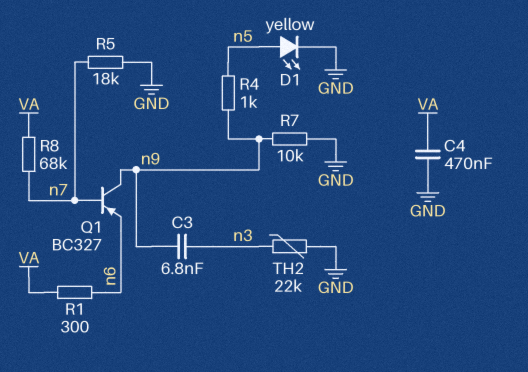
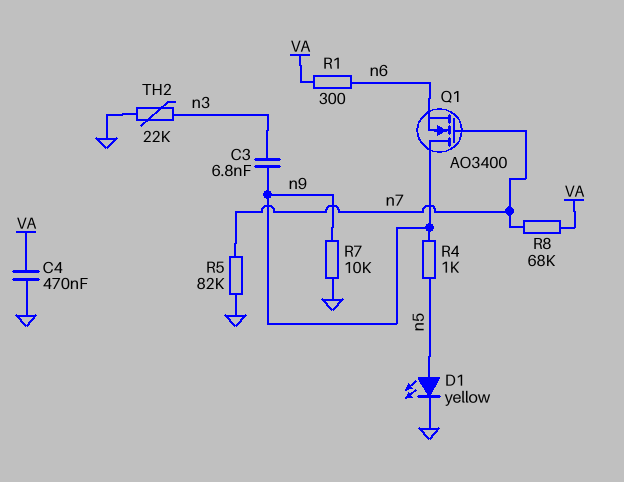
Q1: PNP BC327 (B n7, C n9, E n6) -> NMOS AO3400 (G n7, D n9, S n6)
R5: 18k (GND, n7) -> 82k (GND, n7)

